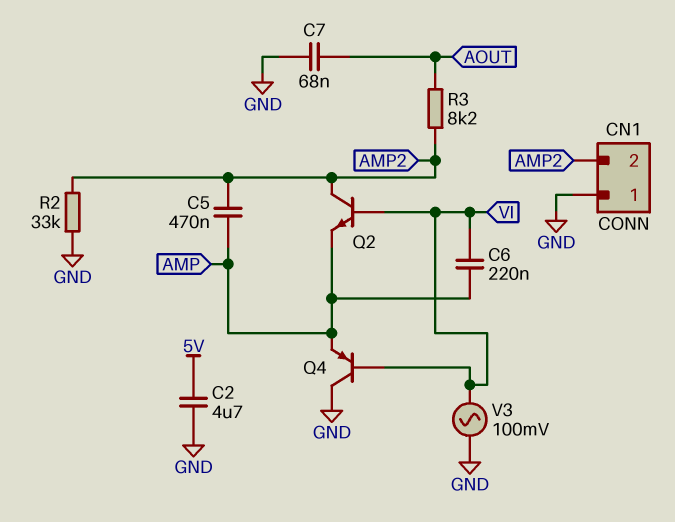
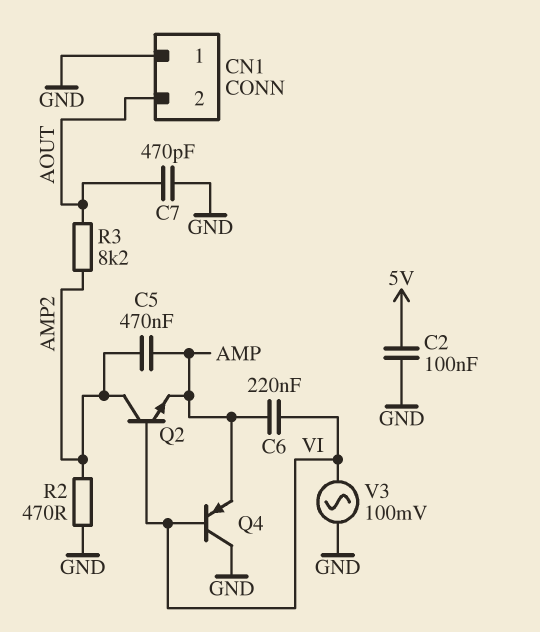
C2: 4.7uF (5V, GND) -> 100nF (5V, GND)
C7: 68nF (AOUT, GND) -> 470pF (AOUT, GND)
CN1 pin 2: AMP2 -> AOUT
R2: 33k (AMP2, GND) -> 470 (AMP2, GND)

